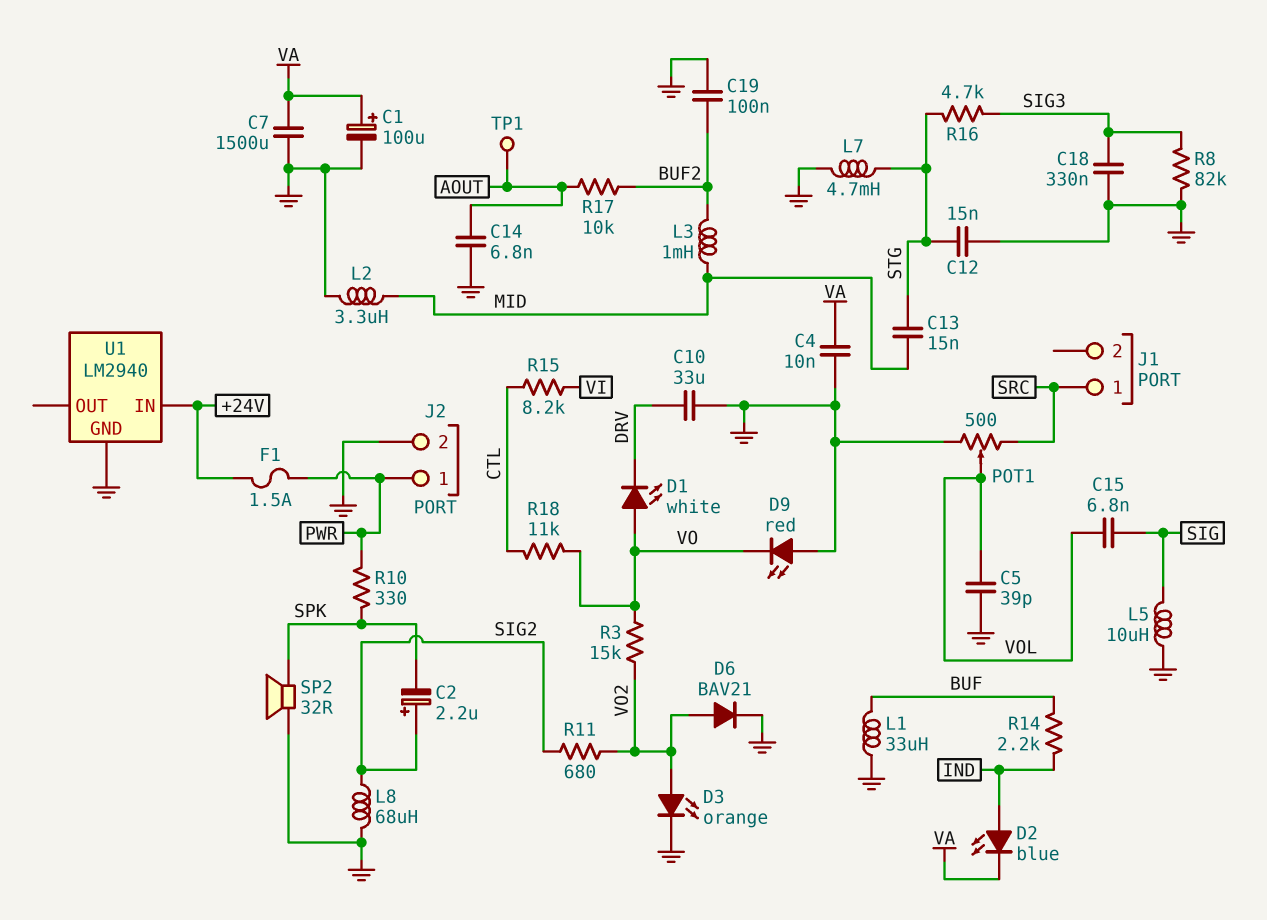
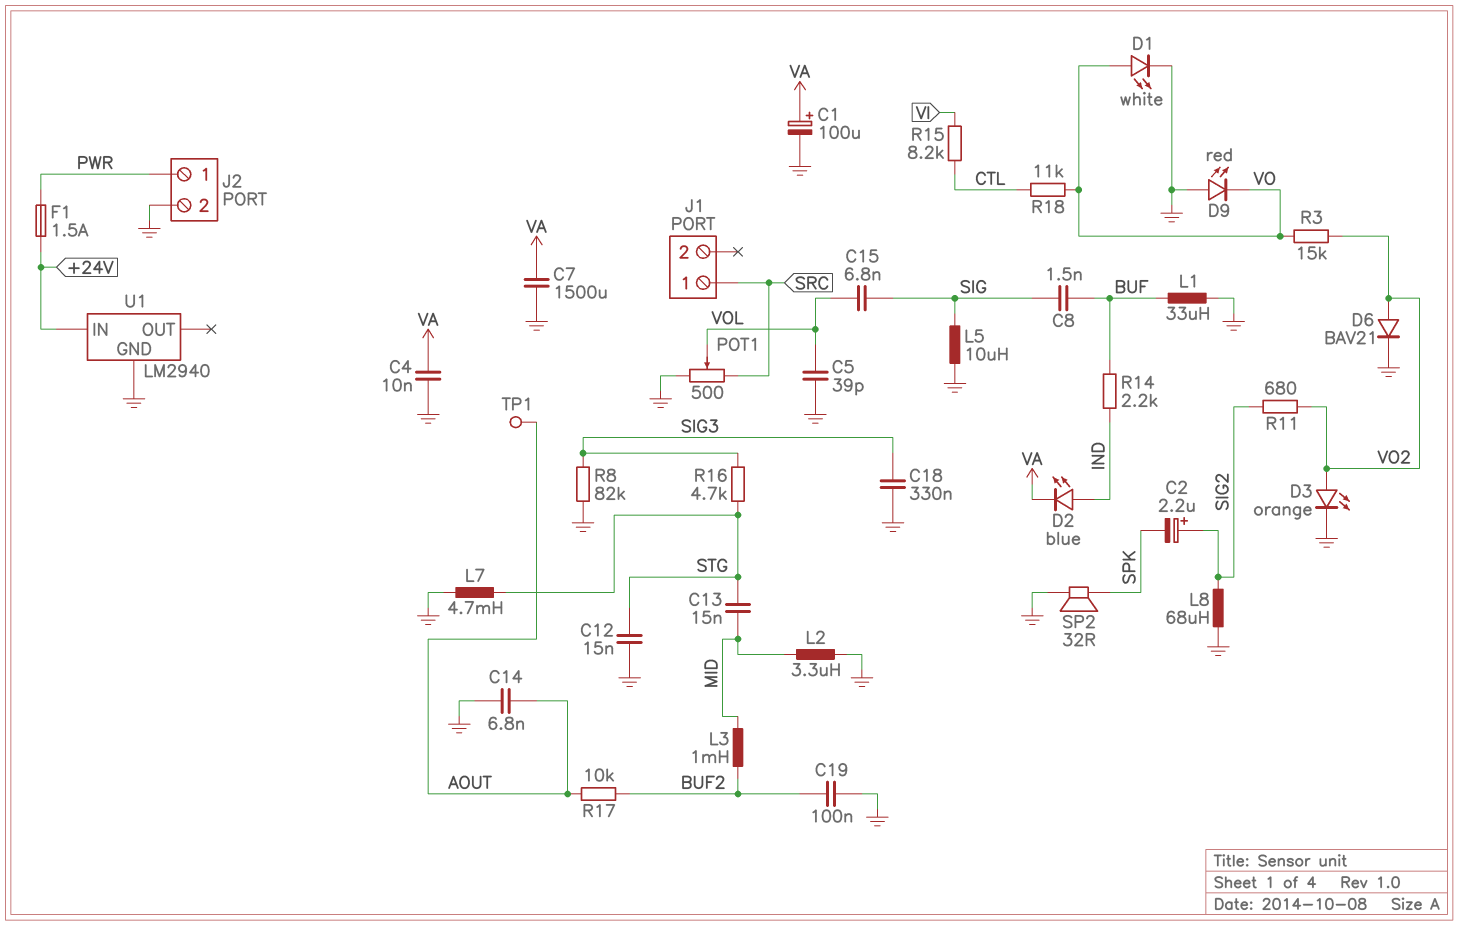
C8: none -> 1.5nF (BUF, SIG)
C10: 33uF (DRV, GND) -> none
D1: LED white (A VO, K DRV) -> LED white (A VO, K GND)
R10: 330 (PWR, SPK) -> none

